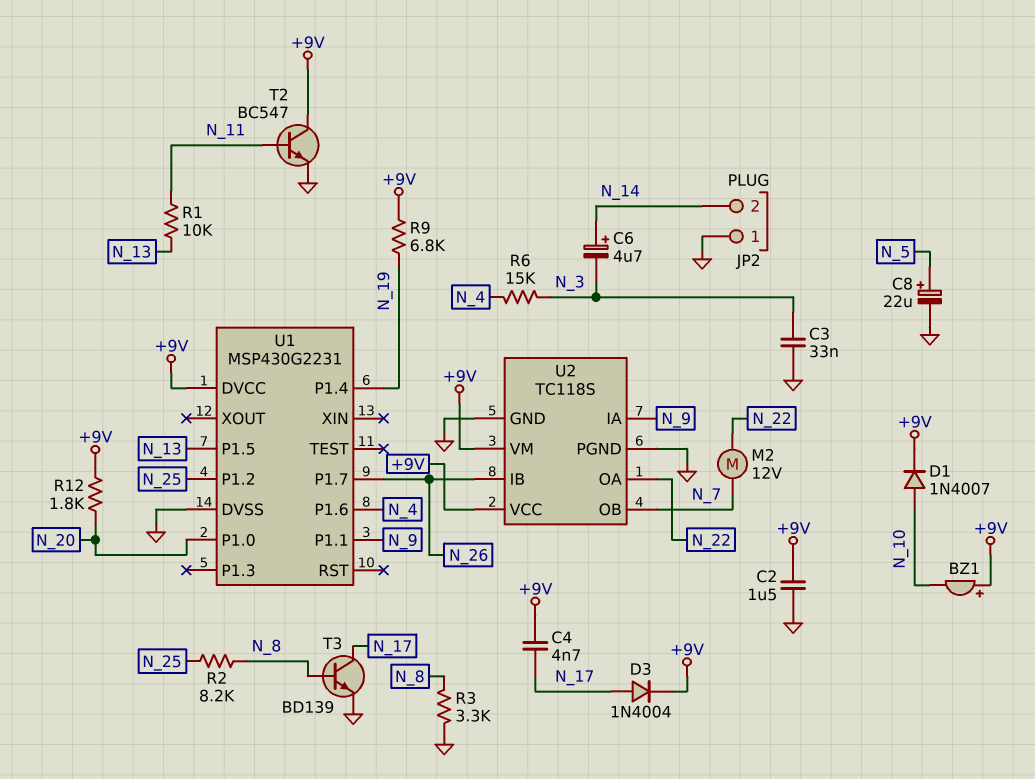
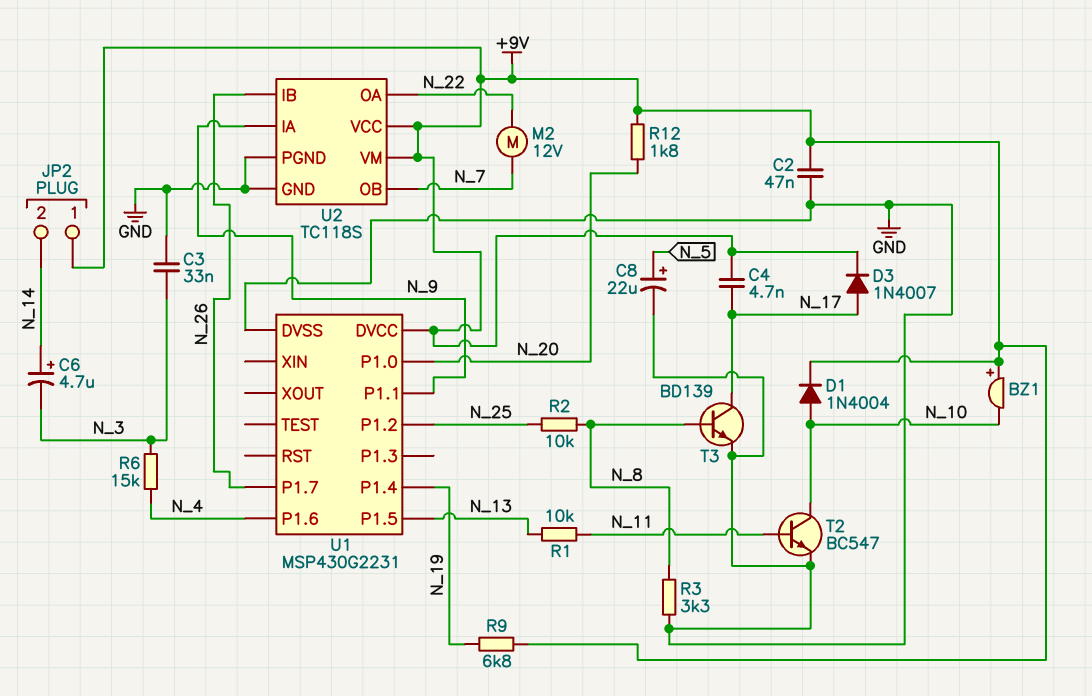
C2: 1.5uF (+9V, GND) -> 47nF (+9V, GND)
D1: diode 1N4007 (A N_10, K +9V) -> diode 1N4004 (A N_10, K +9V)
D3: diode 1N4004 (A N_17, K +9V) -> diode 1N4007 (A N_17, K +9V)
JP2 pin 1: GND -> +9V
R2: 8.2k (N_8, N_25) -> 10k (N_8, N_25)
T2: NPN BC547 (B N_11, C +9V, E GND) -> NPN BC547 (B N_11, C N_10, E GND)

